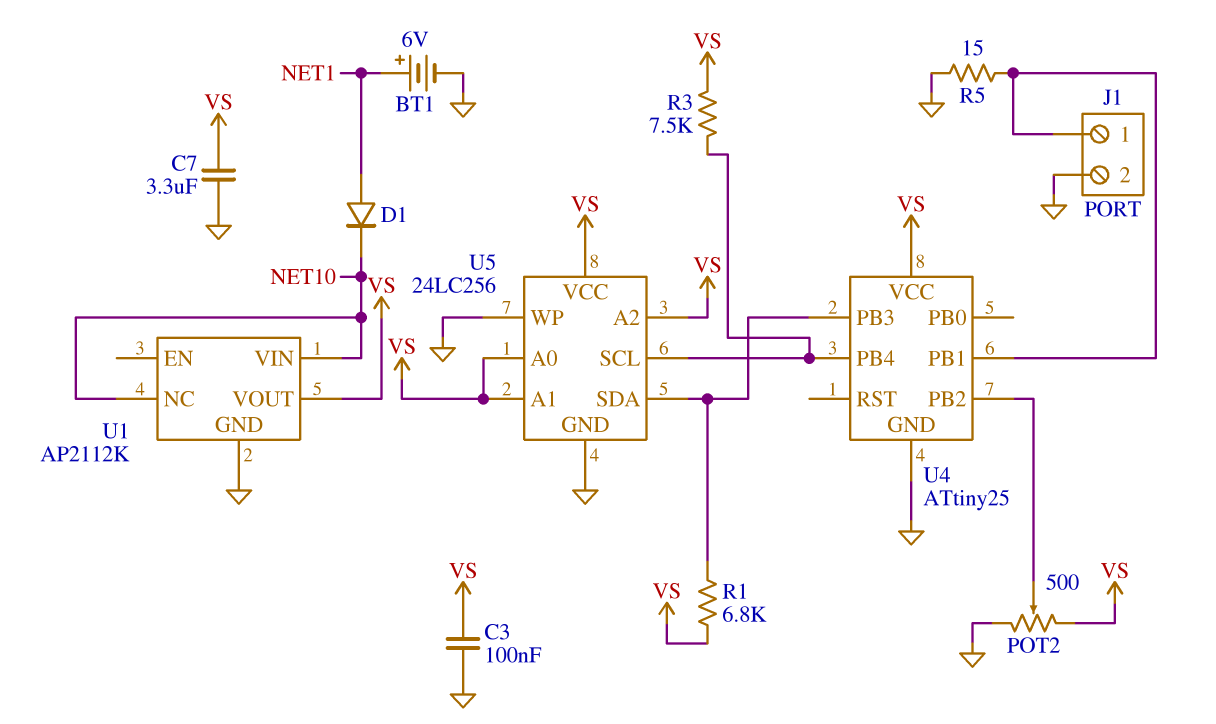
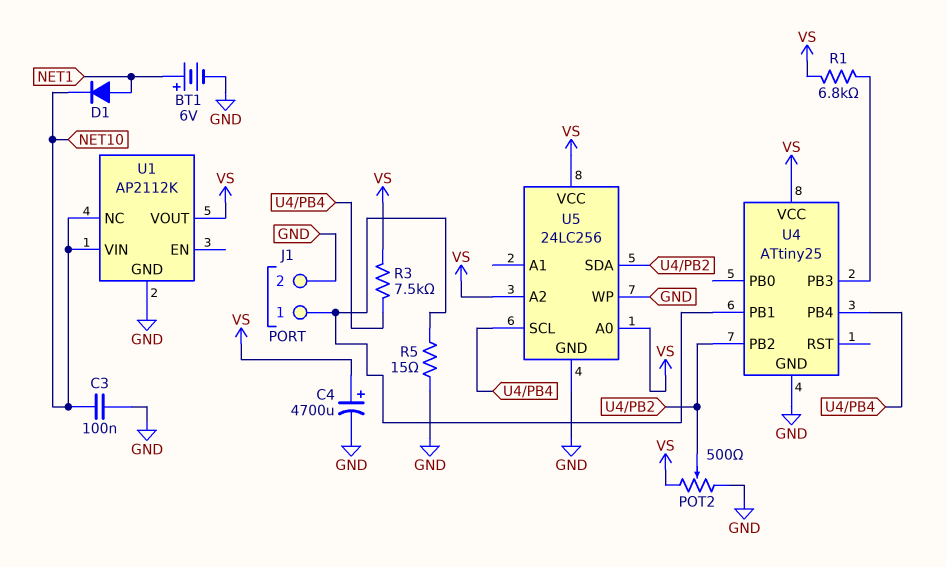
C3: 100nF (GND, VS) -> 100nF (GND, NET10)
C4: none -> 4700uF (plus VS, minus GND)
C7: 3.3uF (GND, VS) -> none
U5 pin A1: VS -> none
U5 pin SDA: U4/PB3 -> U4/PB2

